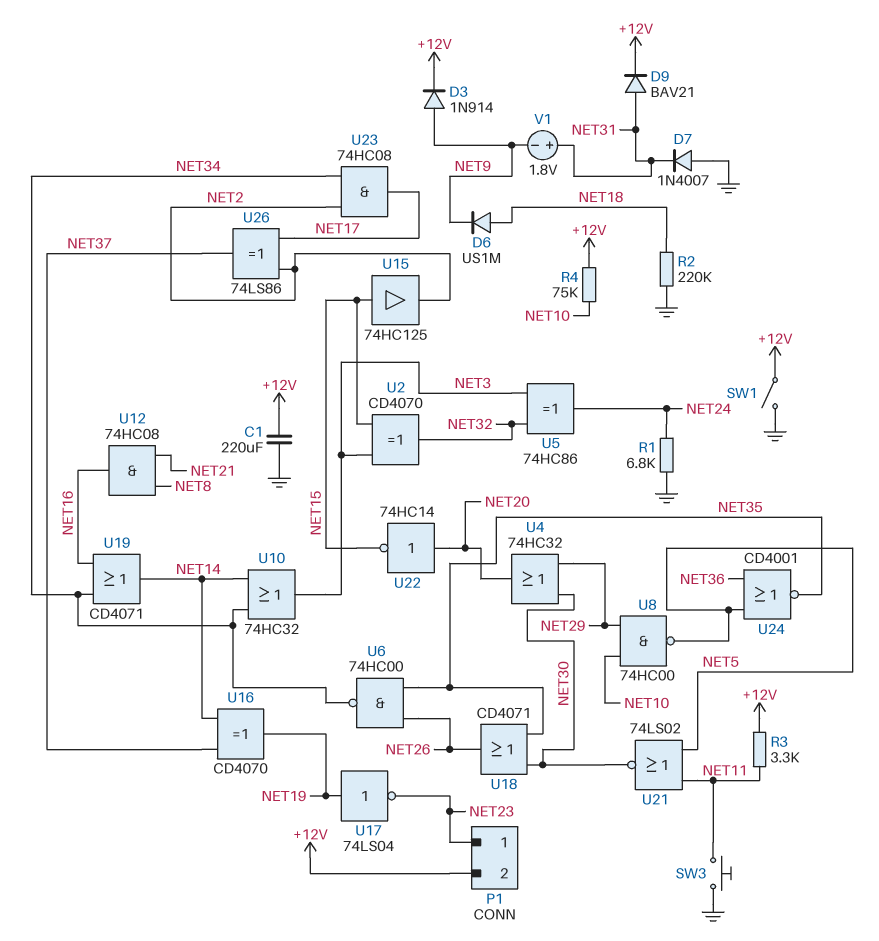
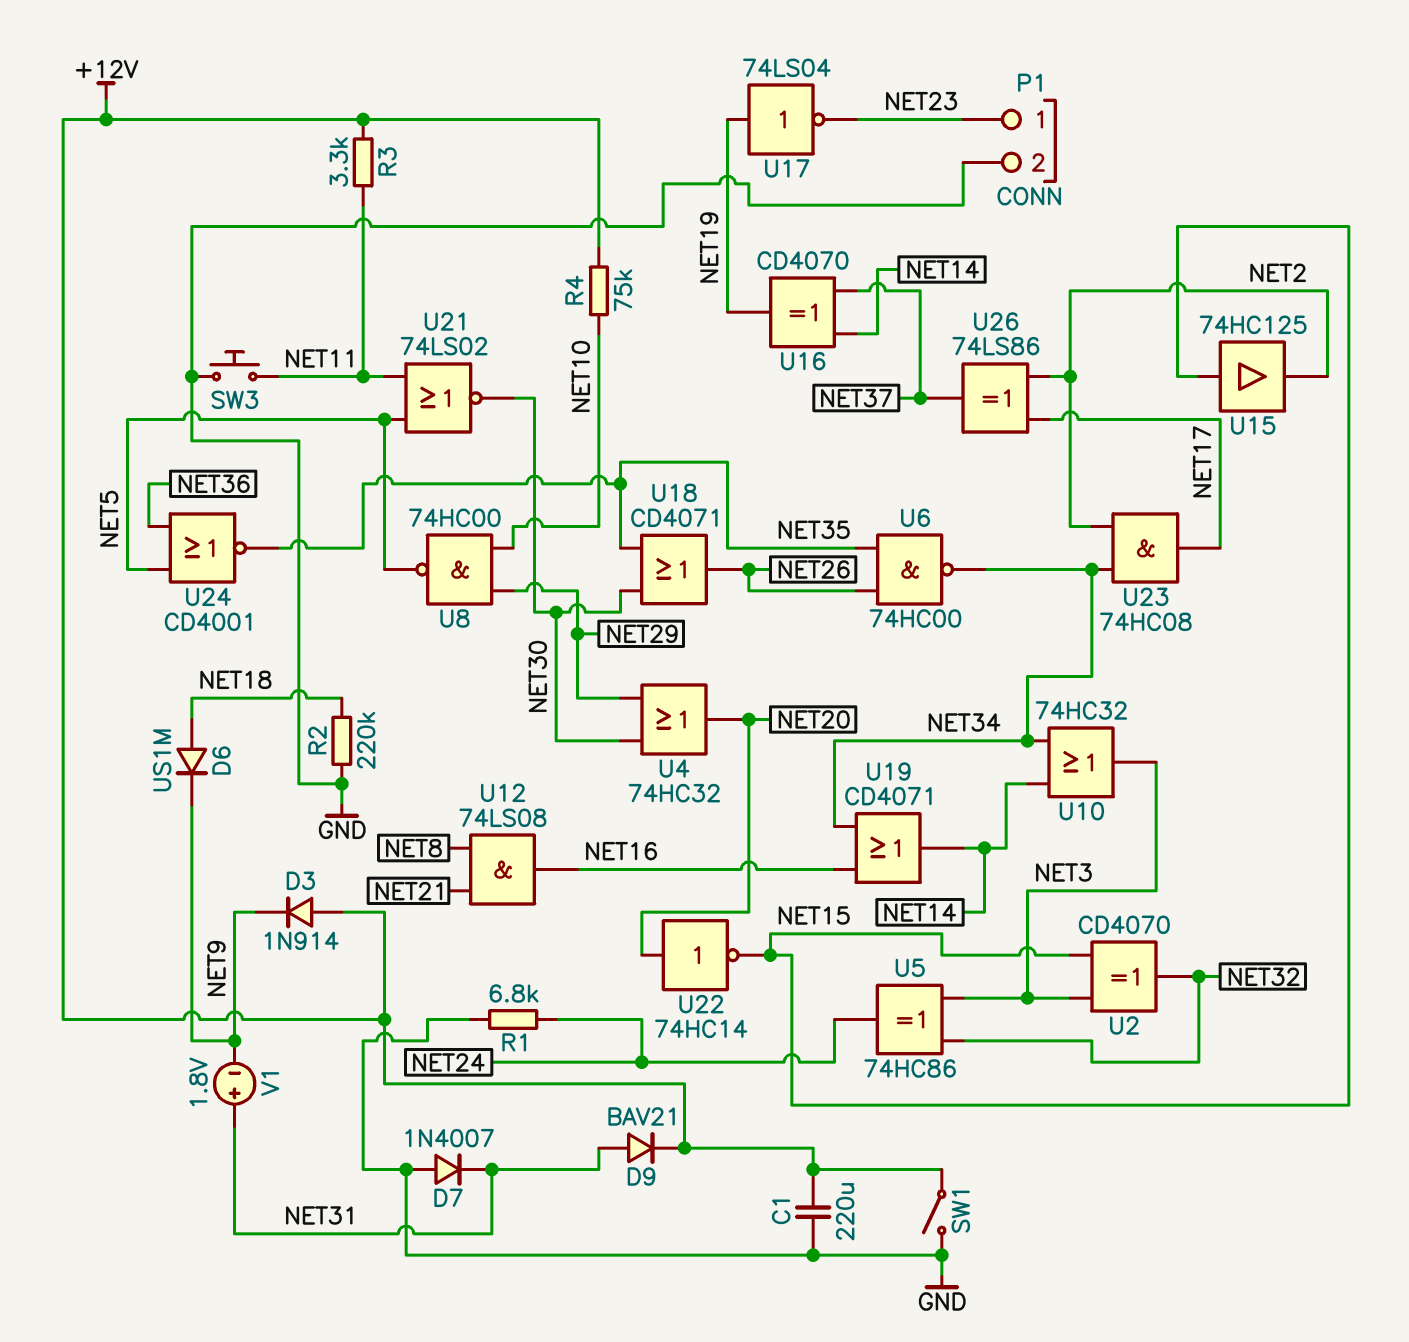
D3: diode 1N914 (A NET9, K +12V) -> diode 1N914 (A +12V, K NET9)
P1 pin 2: +12V -> GND
U12: AND 74HC08 (in NET8, in NET21, out NET16) -> AND 74LS08 (in NET8, in NET21, out NET16)

